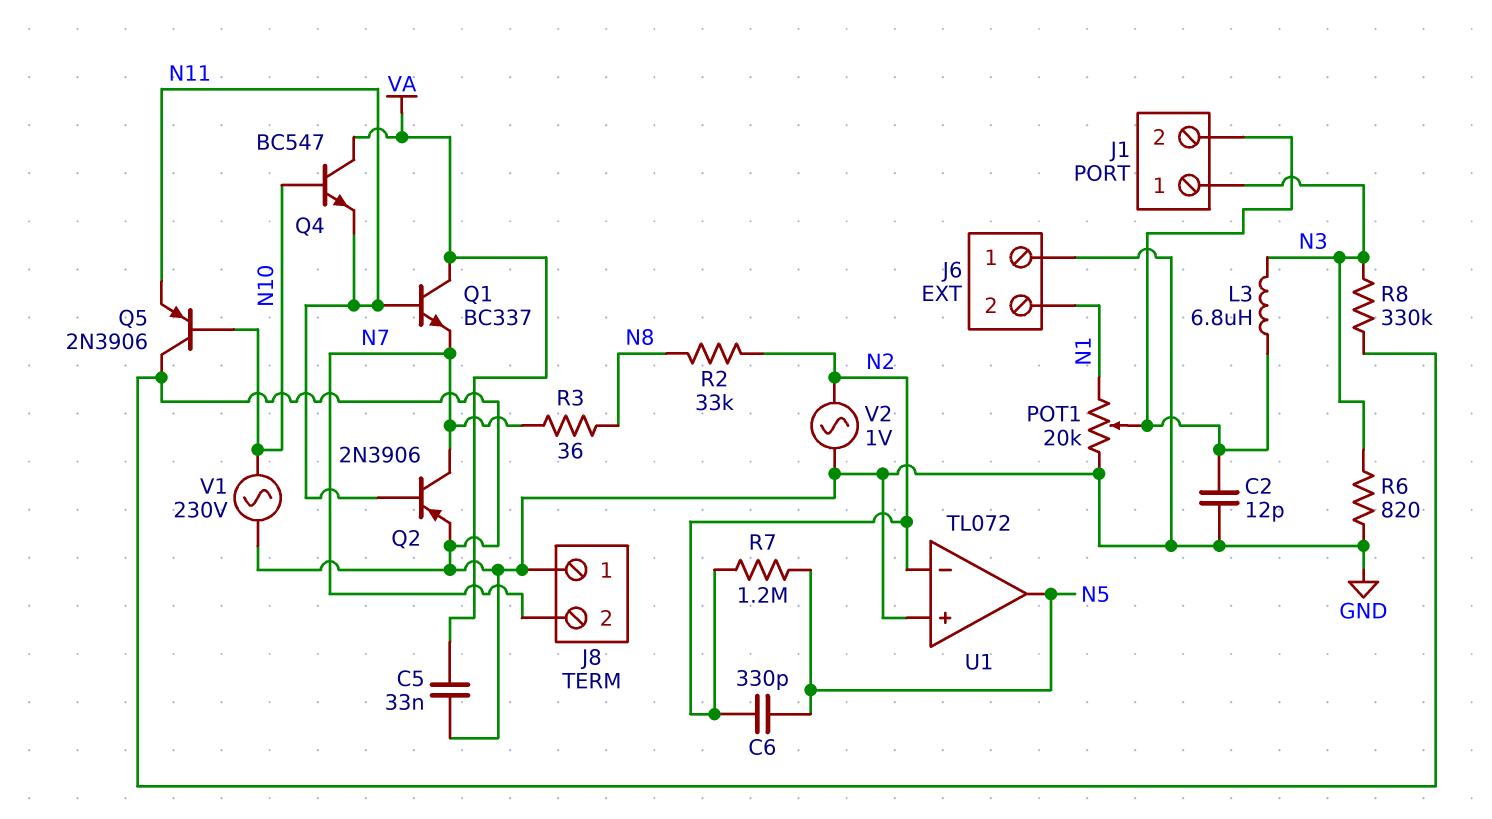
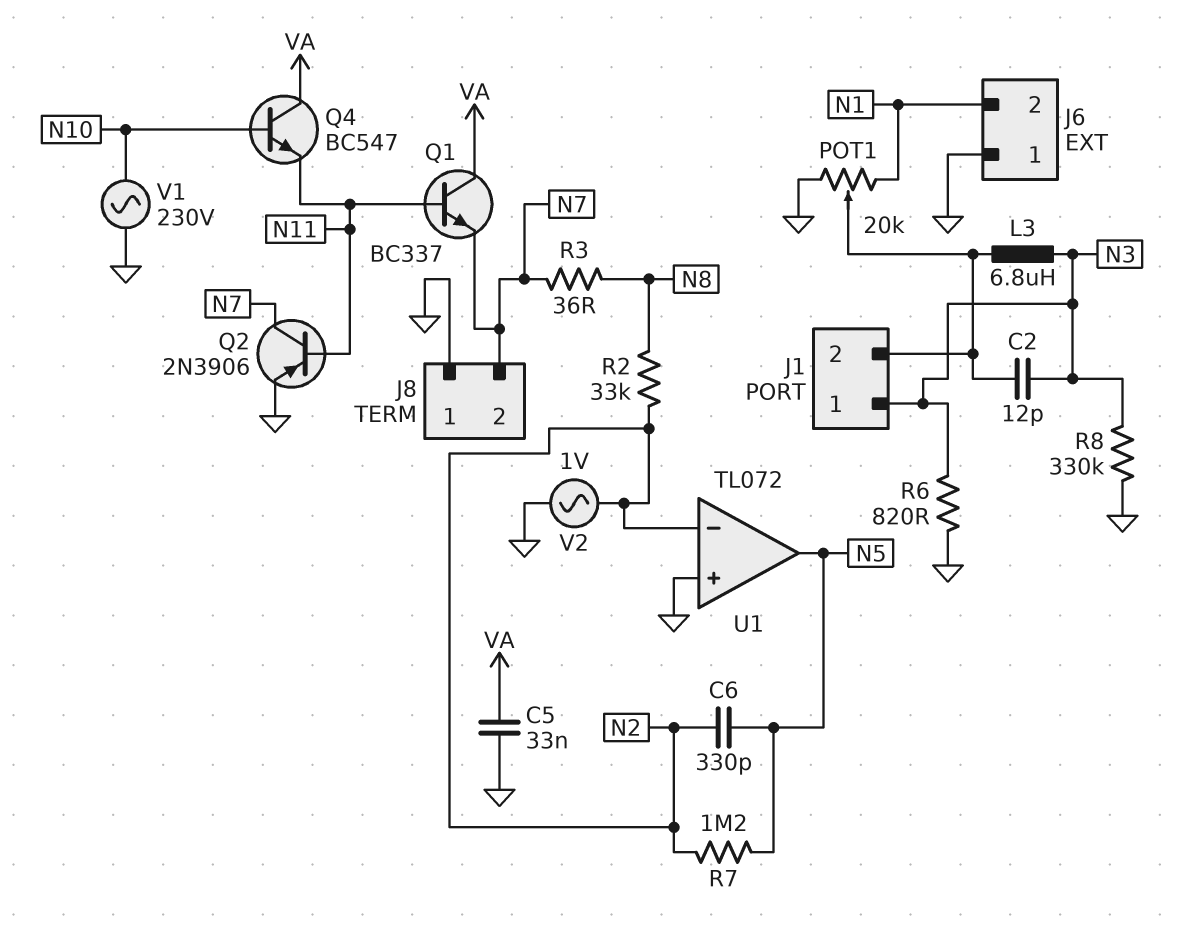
C2: 12pF (GND, J1/2) -> 12pF (J1/2, N3)
Q5: PNP 2N3906 (B N10, C GND, E N11) -> none

